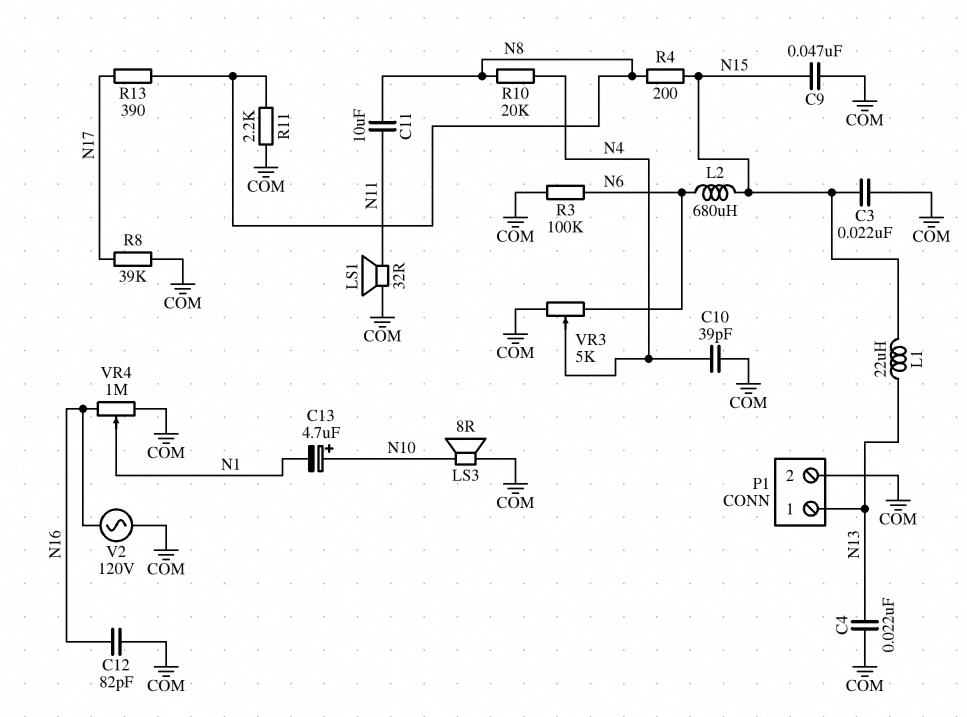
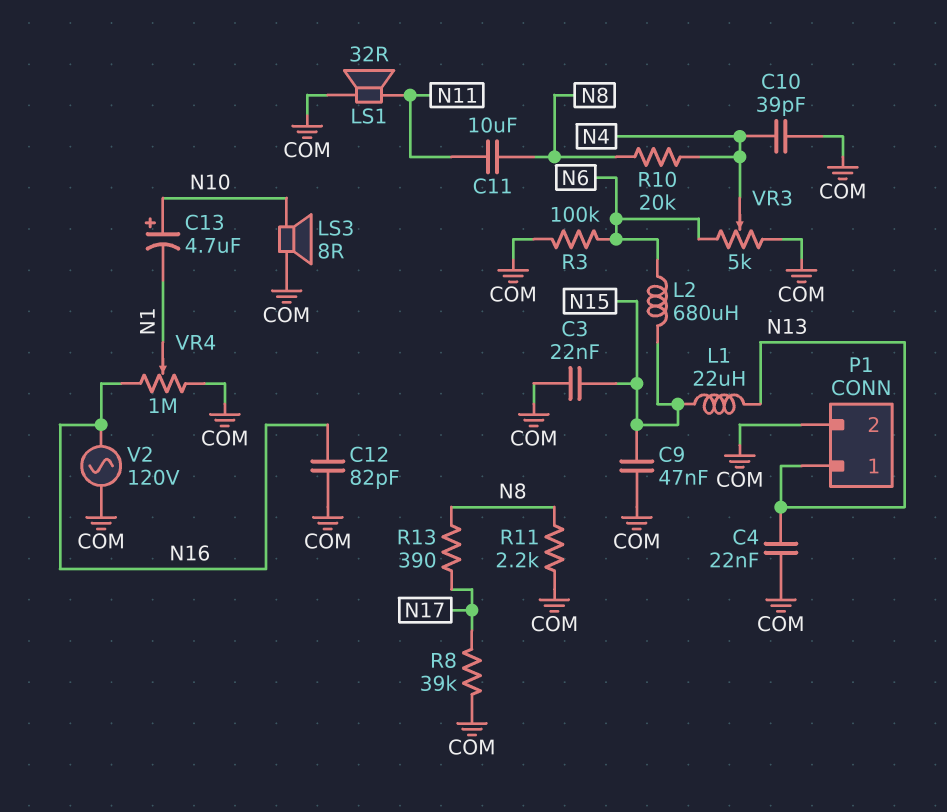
R4: 200 (N8, N15) -> none

